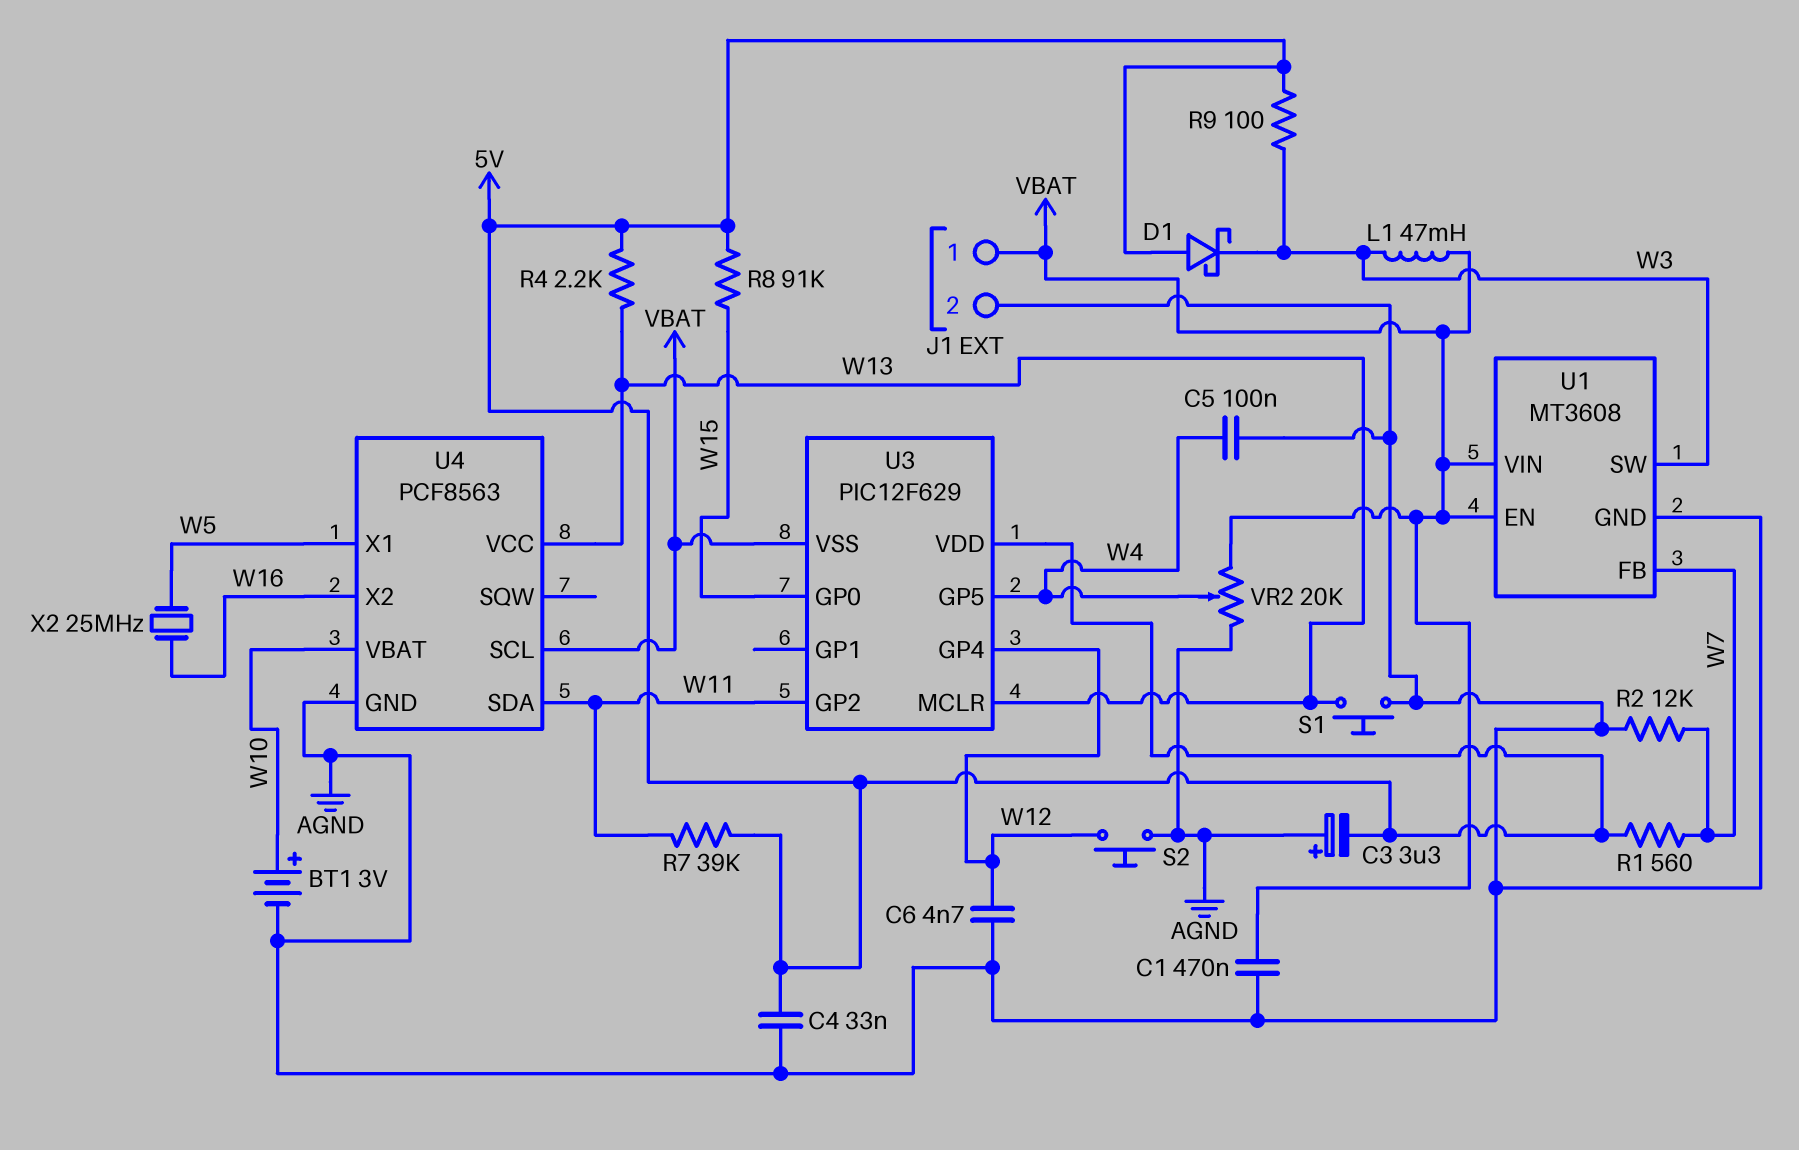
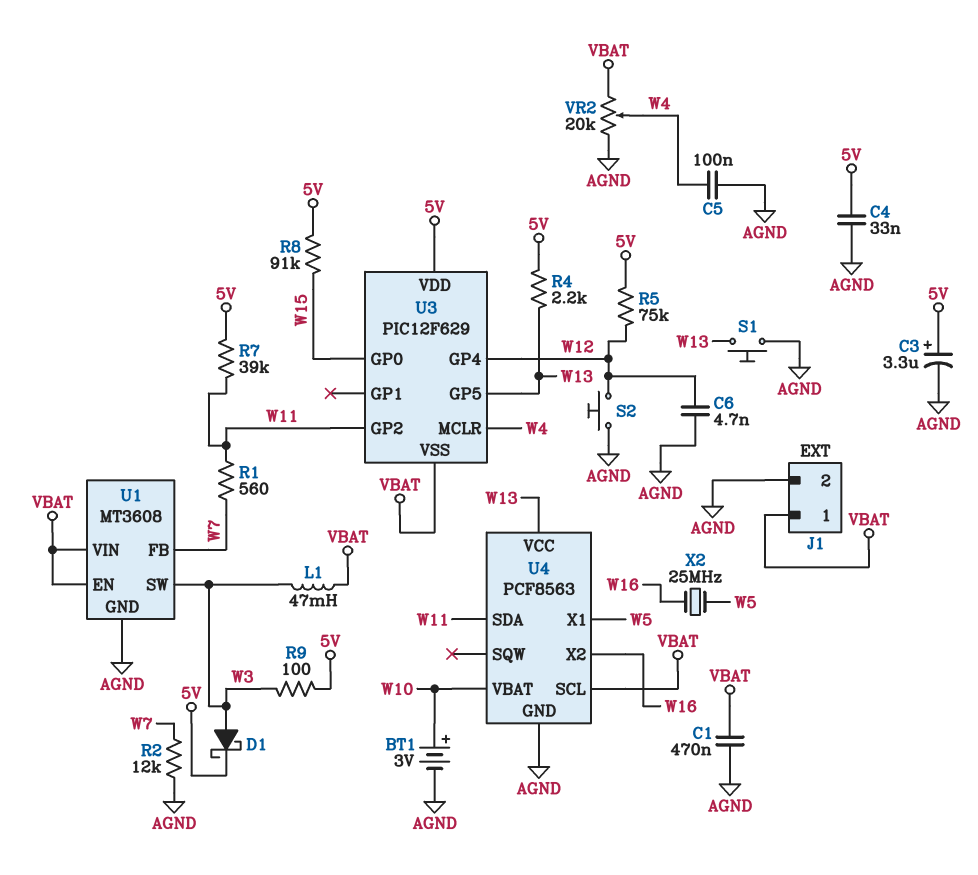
C3: 3.3uF (plus AGND, minus 5V) -> 3.3uF (plus 5V, minus AGND)
D1: schottky (A 5V, K W3) -> schottky (A W3, K 5V)
R1: 560 (5V, W7) -> 560 (W7, W11)
R5: none -> 75k (5V, W12)
U3 pin GP5: W4 -> W13
U3 pin MCLR: W13 -> W4

